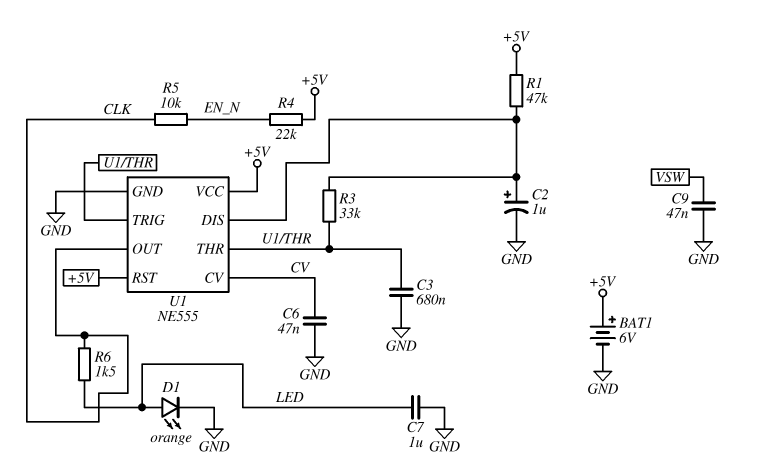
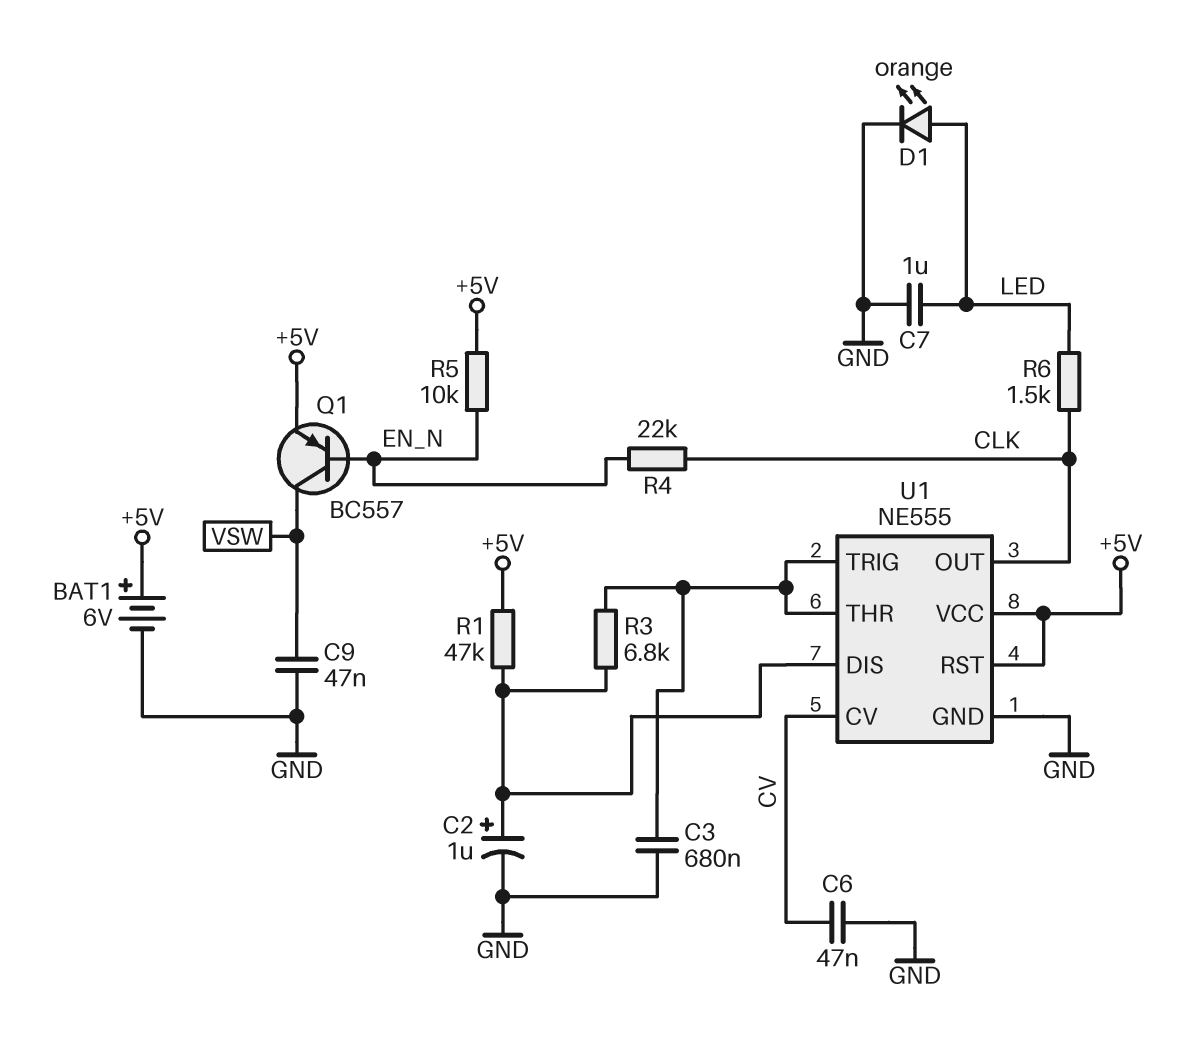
Q1: none -> PNP BC557 (B EN_N, C VSW, E +5V)
R3: 33k (U1/DIS, U1/THR) -> 6.8k (U1/DIS, U1/THR)
R4: 22k (+5V, EN_N) -> 22k (CLK, EN_N)
R5: 10k (CLK, EN_N) -> 10k (+5V, EN_N)

